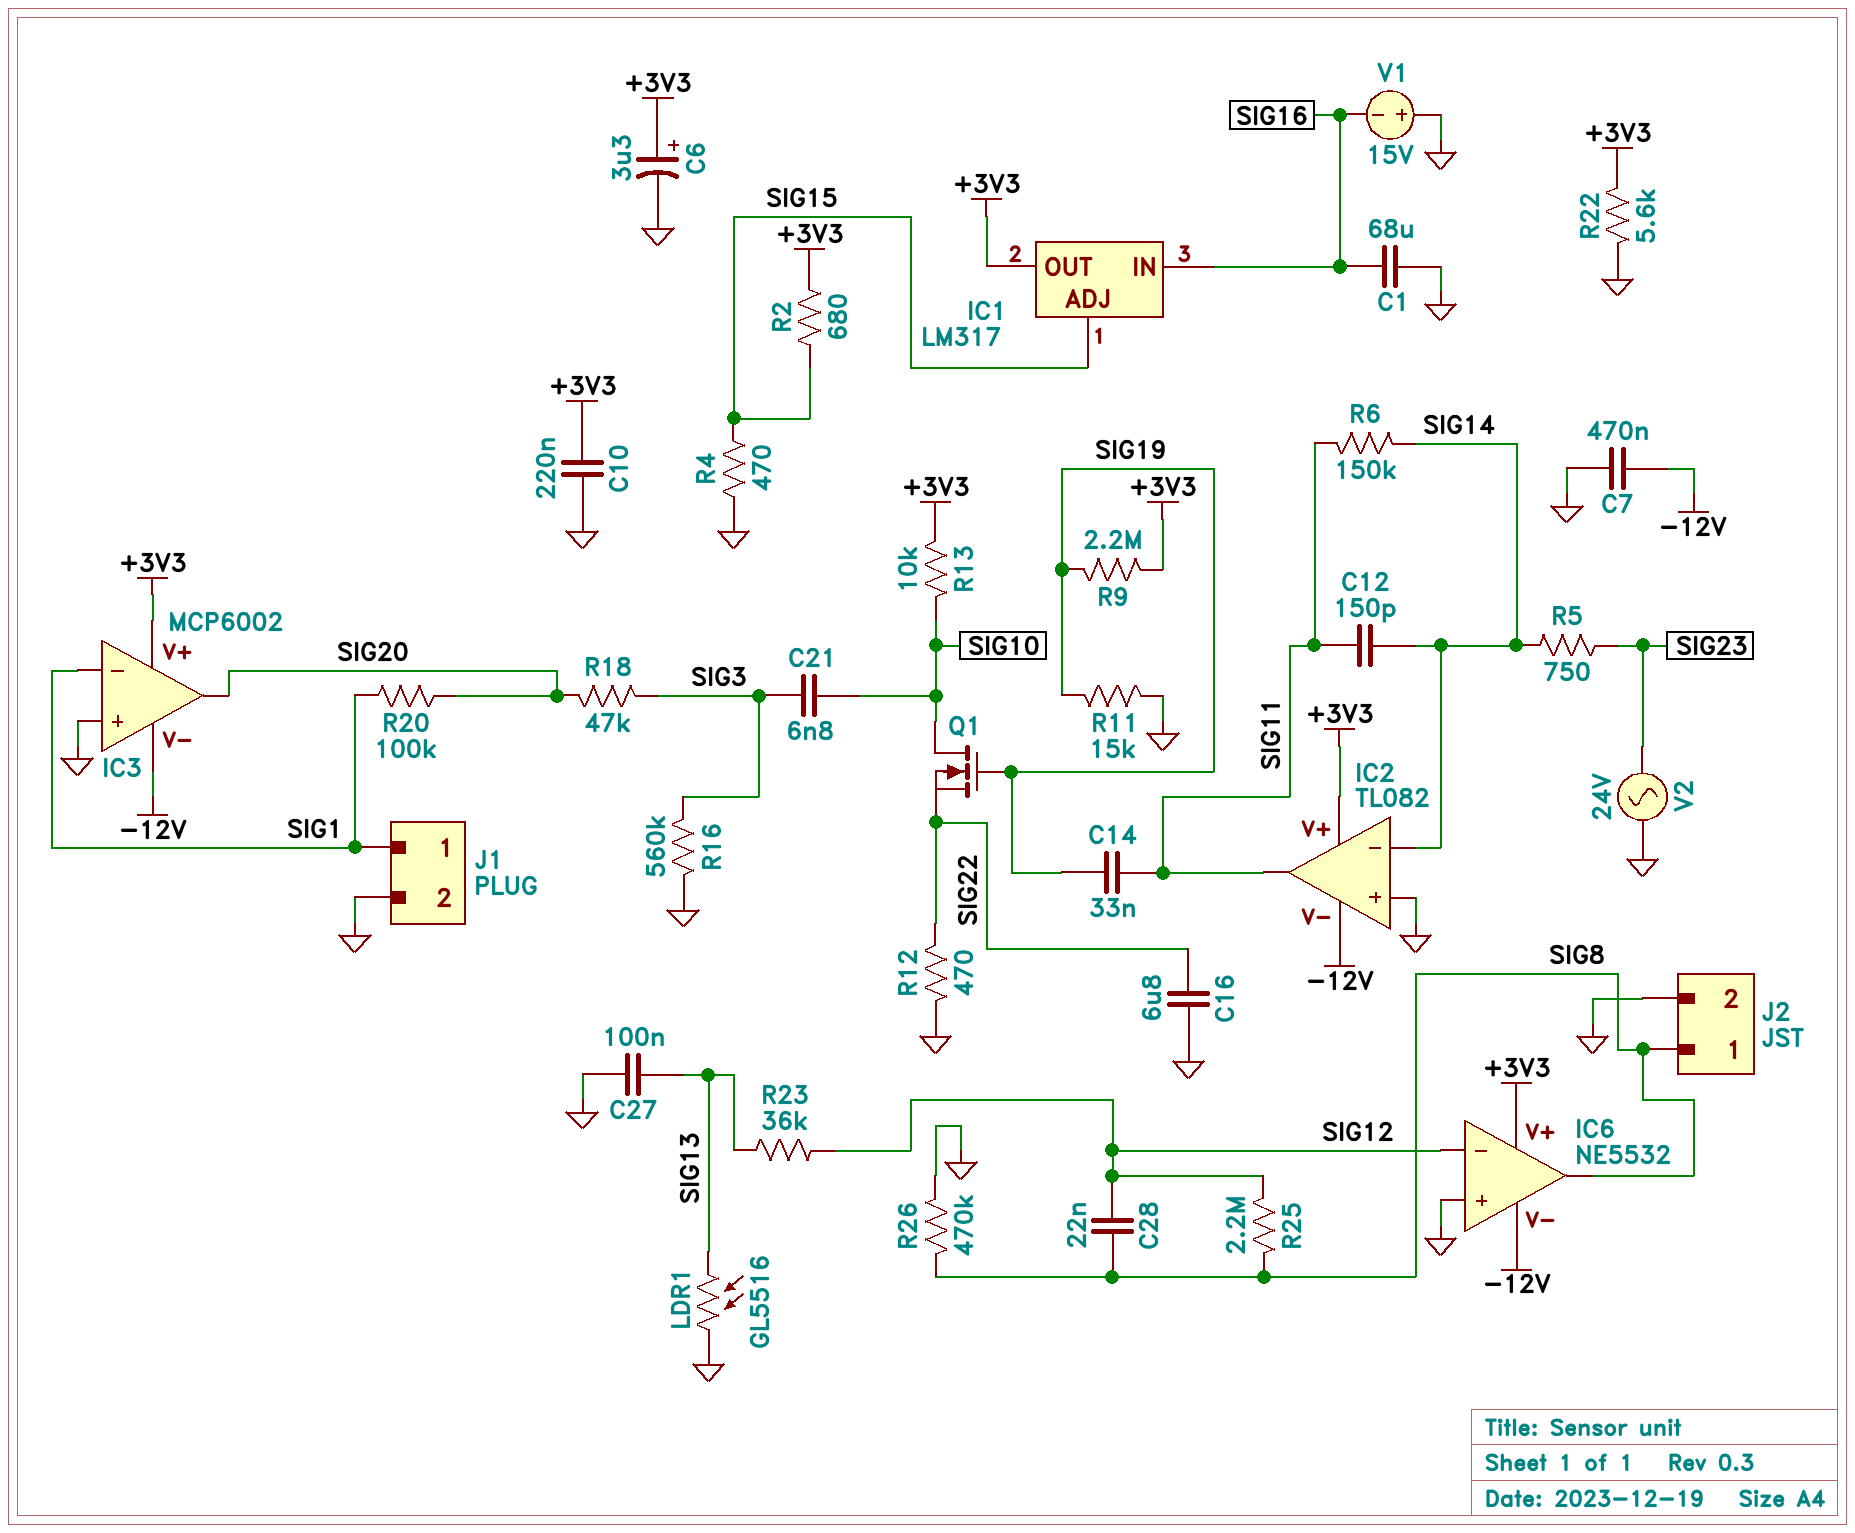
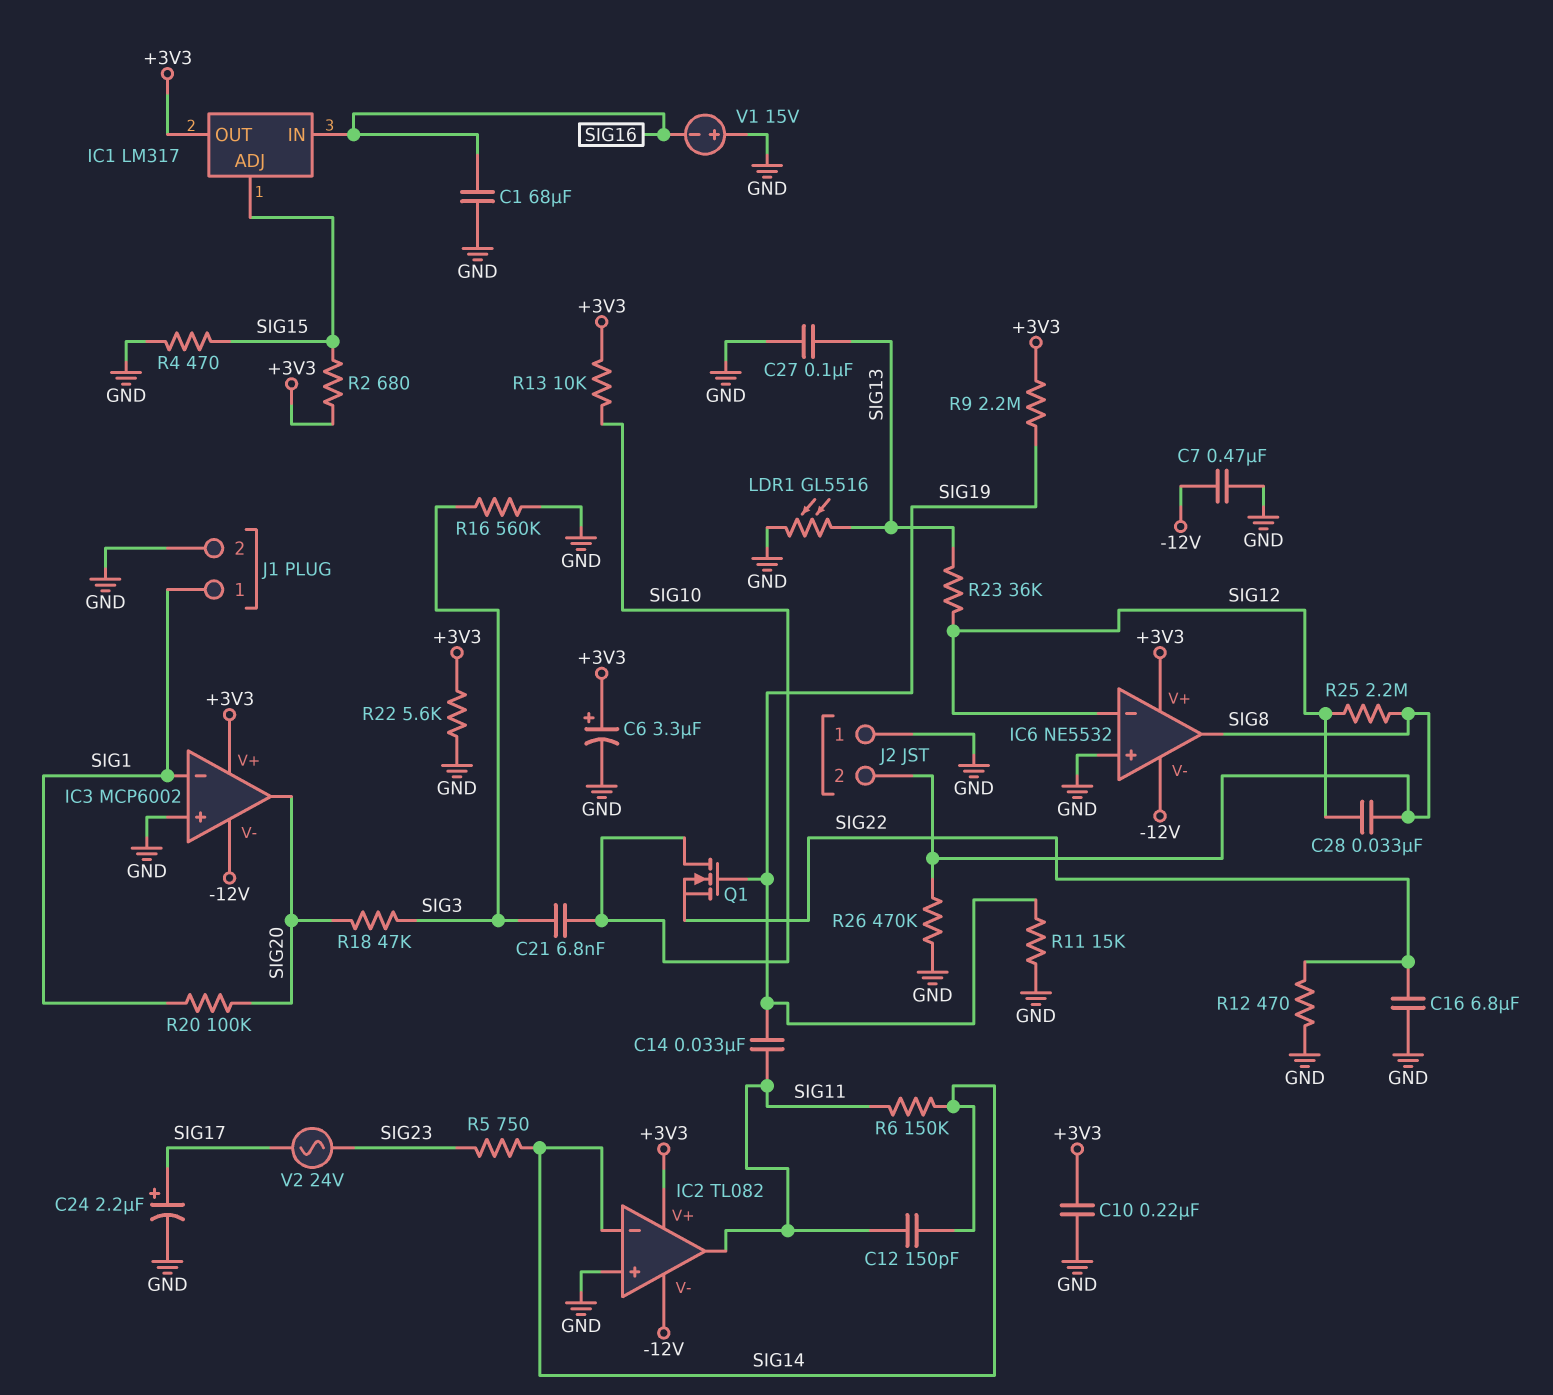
C24: none -> 2.2uF (plus SIG17, minus GND)
C28: 22nF (SIG8, SIG12) -> 33nF (SIG8, SIG12)
J2 pin 1: SIG8 -> GND
J2 pin 2: GND -> SIG8
V2: AC 24V (GND, SIG23) -> AC 24V (SIG17, SIG23)

